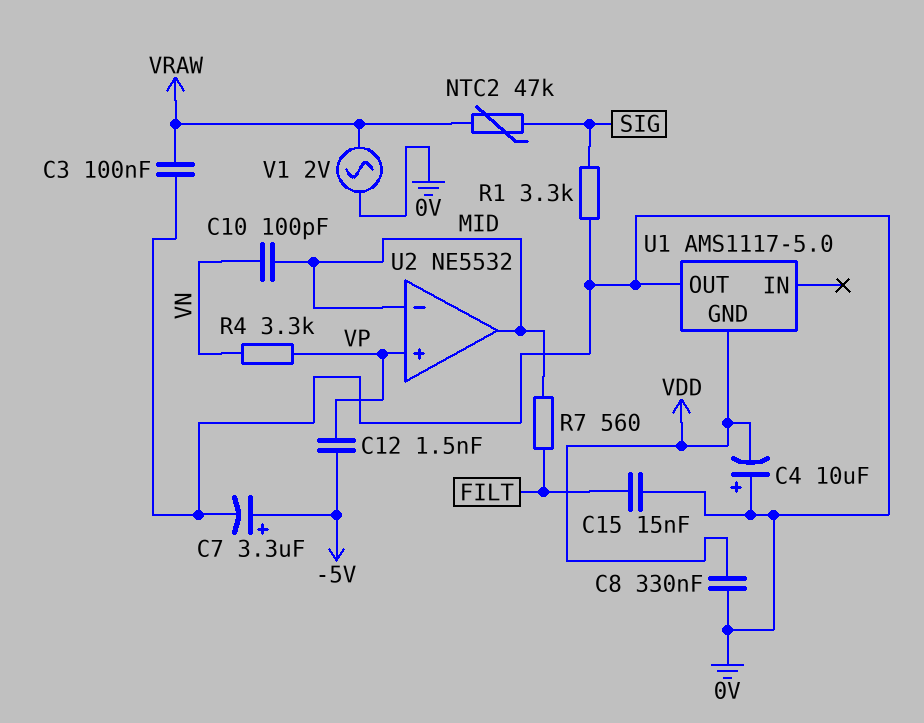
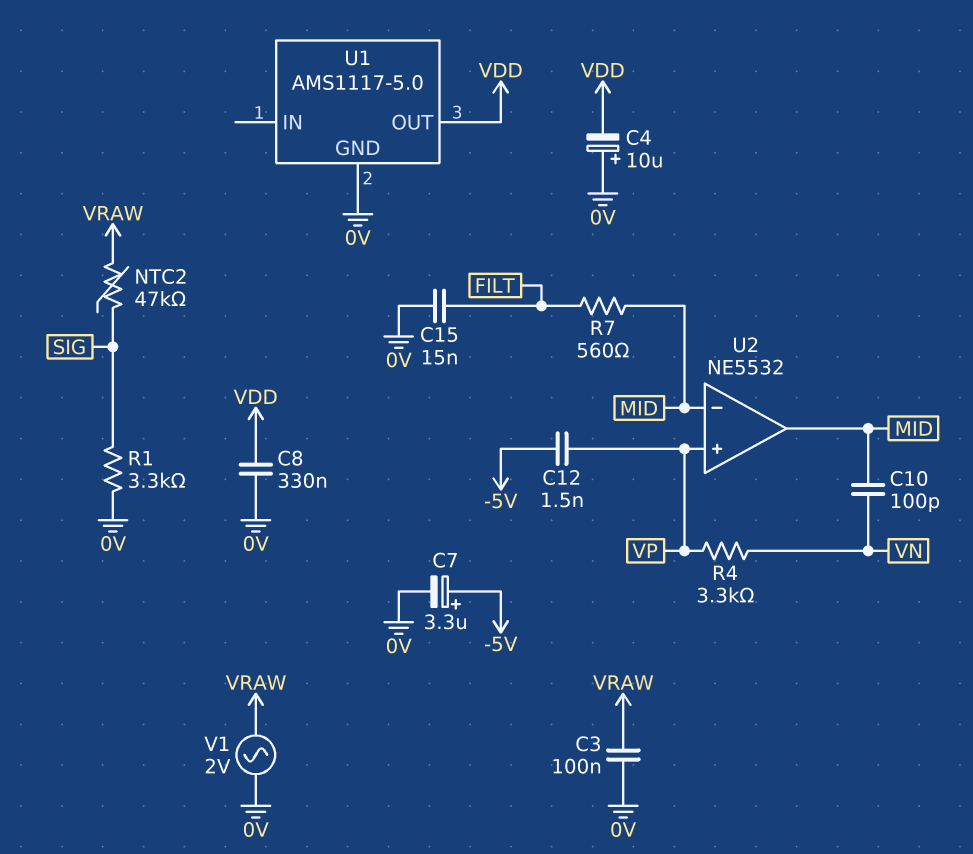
U1 pin GND: VDD -> 0V
U1 pin OUT: 0V -> VDD

